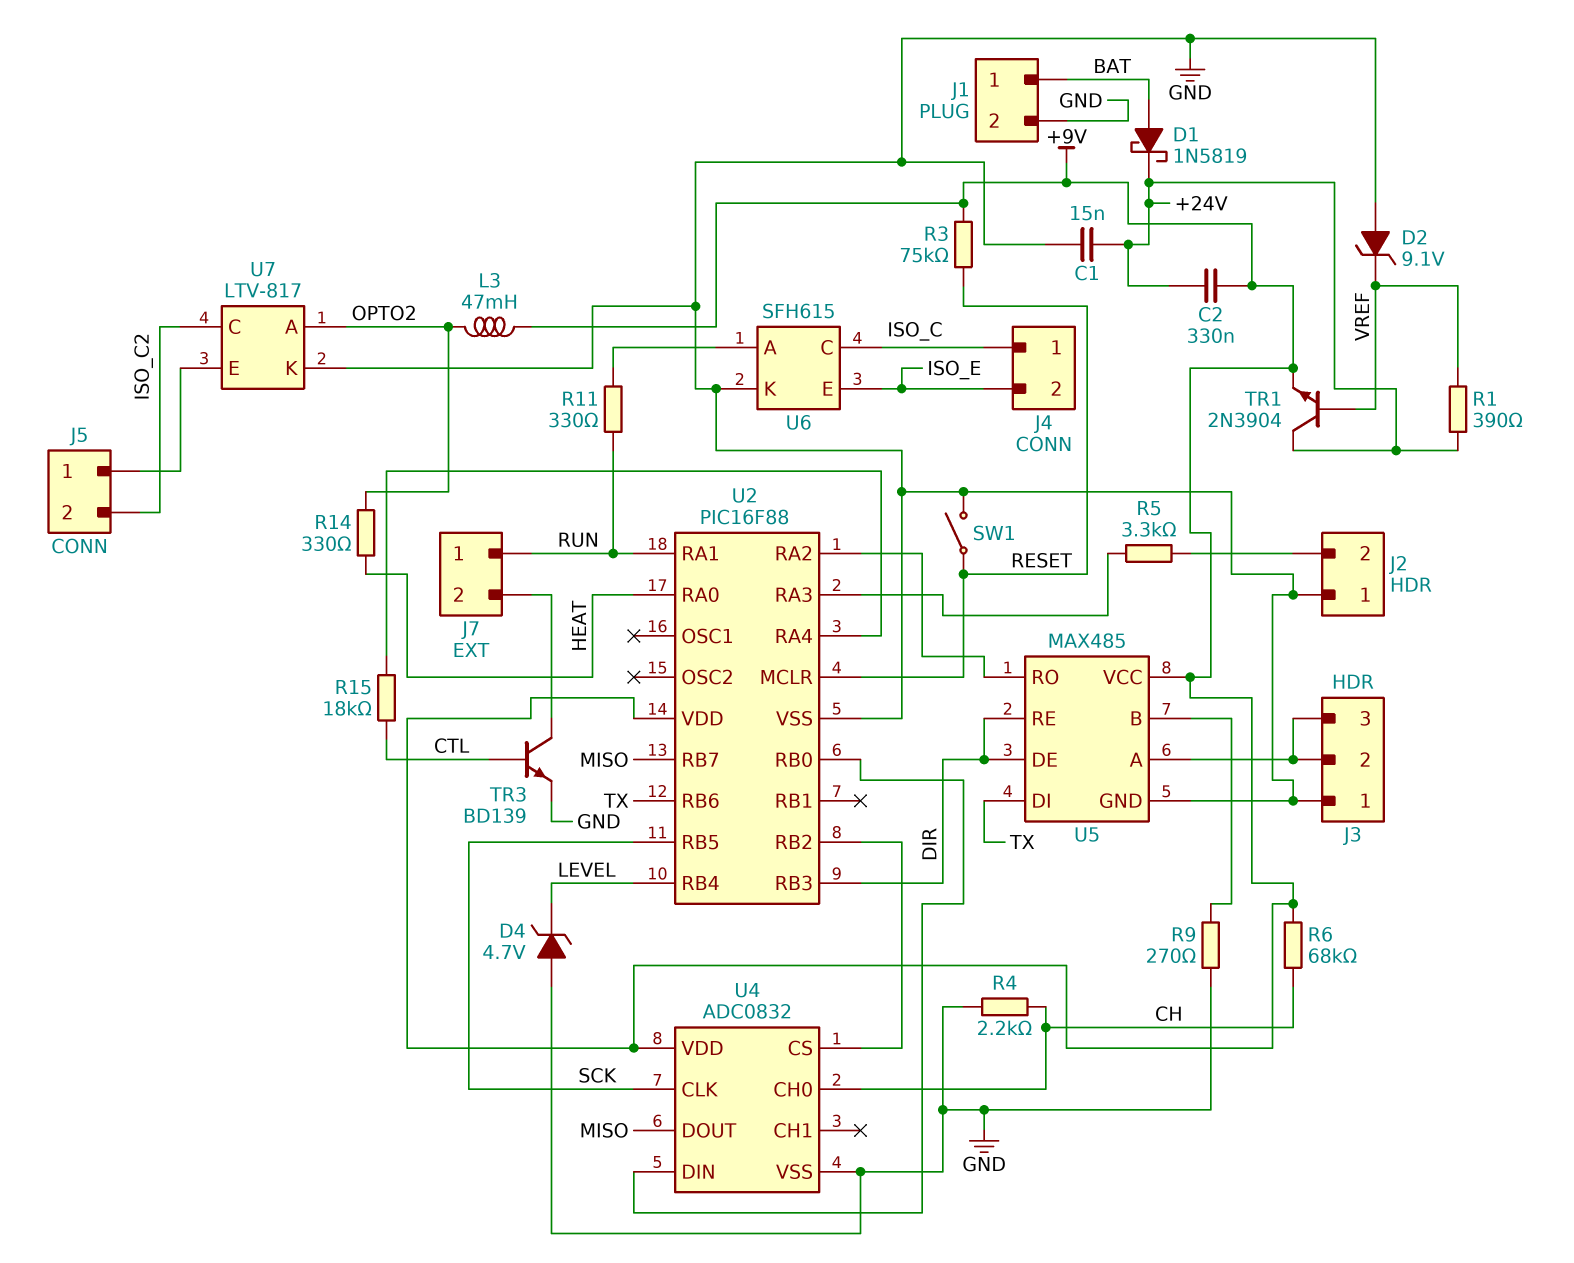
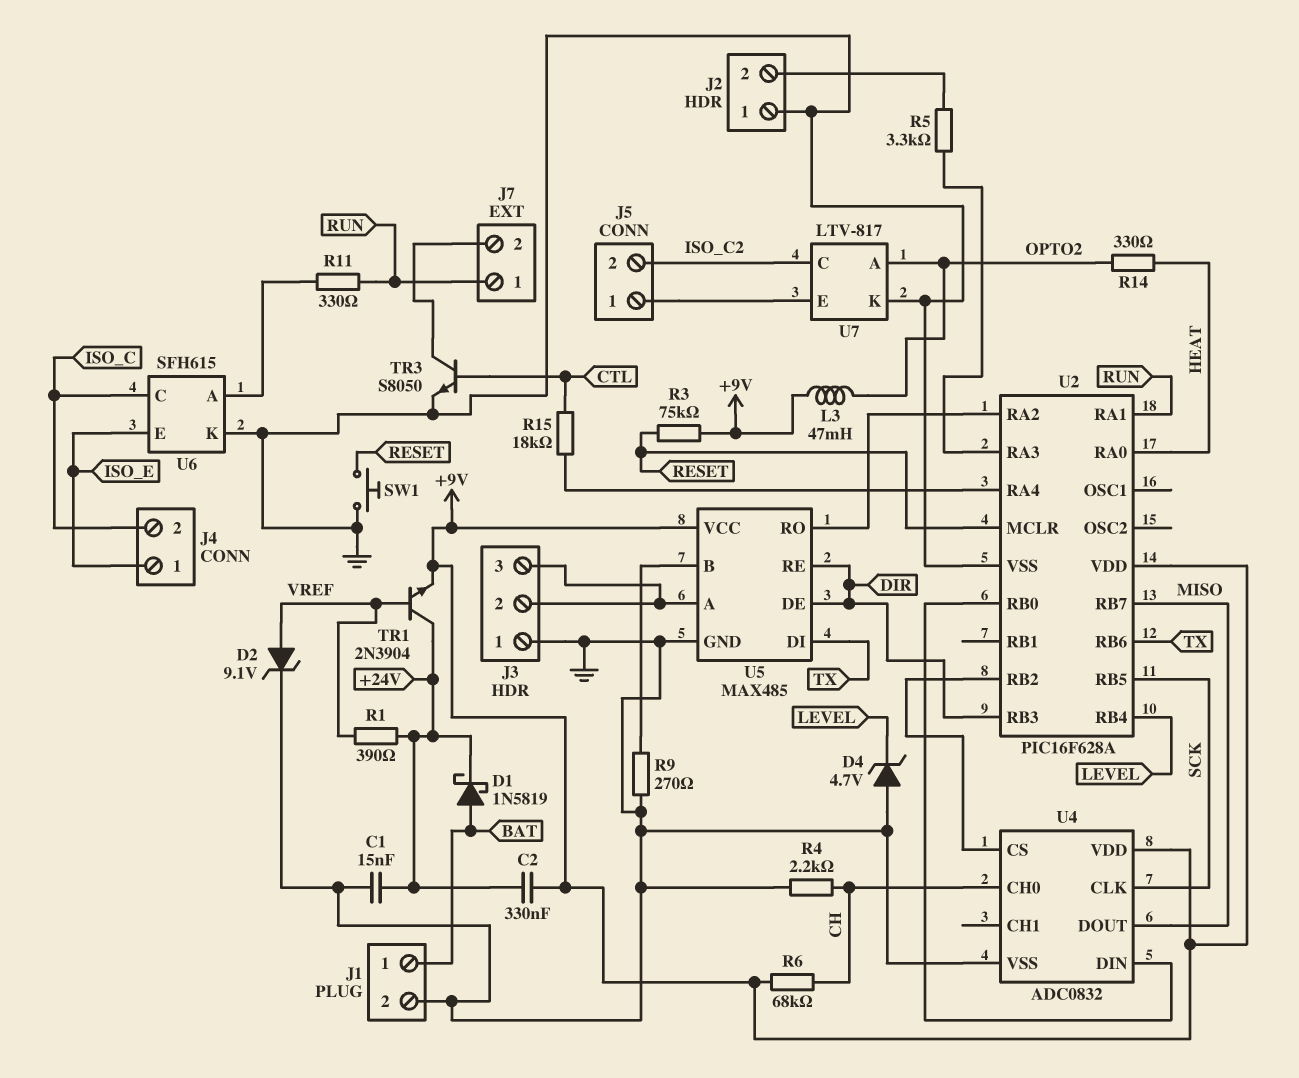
D2: zener 9.1V (A GND, K VREF) -> zener 9.1V (A VREF, K GND)
J4 pin 1: ISO_C -> ISO_E
J4 pin 2: ISO_E -> ISO_C
SW1: switch (GND, RESET) -> button (GND, RESET)
TR3: NPN BD139 (B CTL, C J7/2, E GND) -> NPN S8050 (B CTL, C J7/2, E GND)
U2: PIC16F88 -> PIC16F628A

